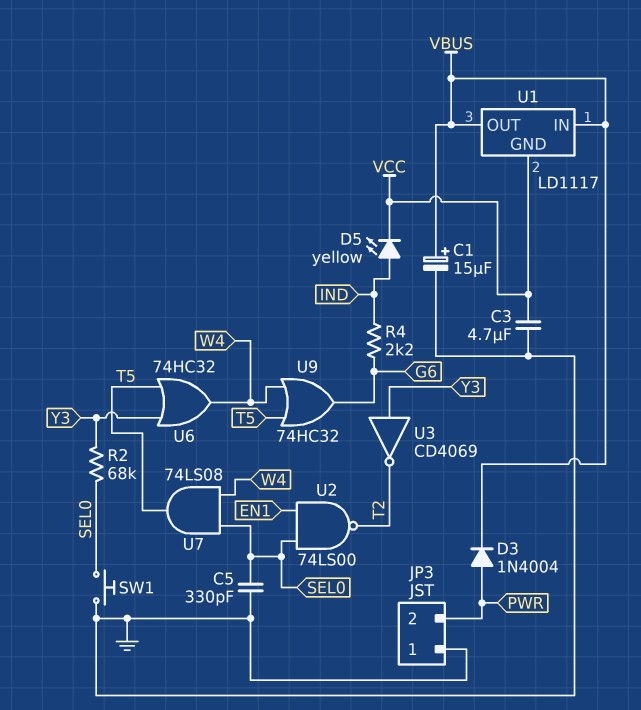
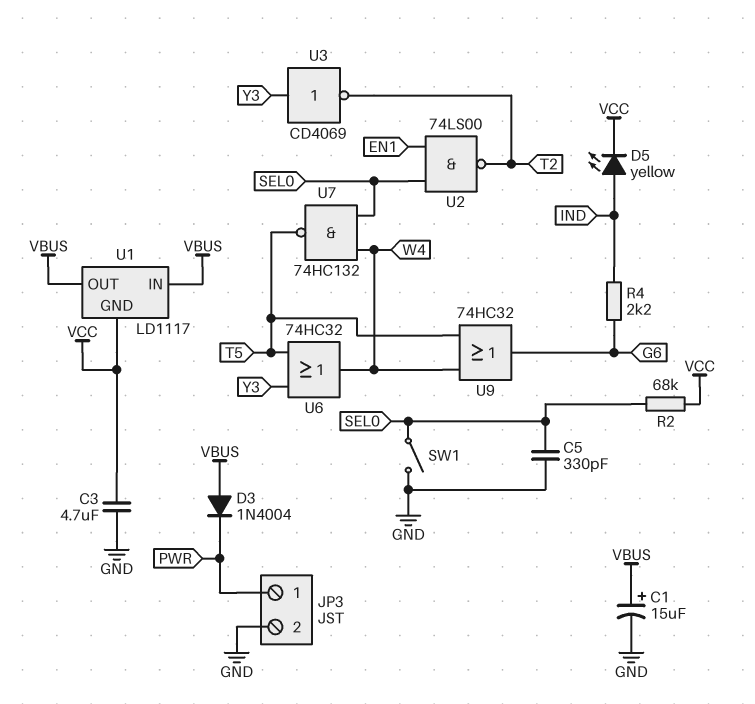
D3: diode 1N4004 (A PWR, K VBUS) -> diode 1N4004 (A VBUS, K PWR)
JP3 pin 1: GND -> PWR
JP3 pin 2: PWR -> GND
R2: 68k (SEL0, Y3) -> 68k (SEL0, VCC)
SW1: button (GND, SEL0) -> switch (GND, SEL0)
U7: AND 74LS08 (in SEL0, in W4, out T5) -> NAND 74HC132 (in SEL0, in W4, out T5)

